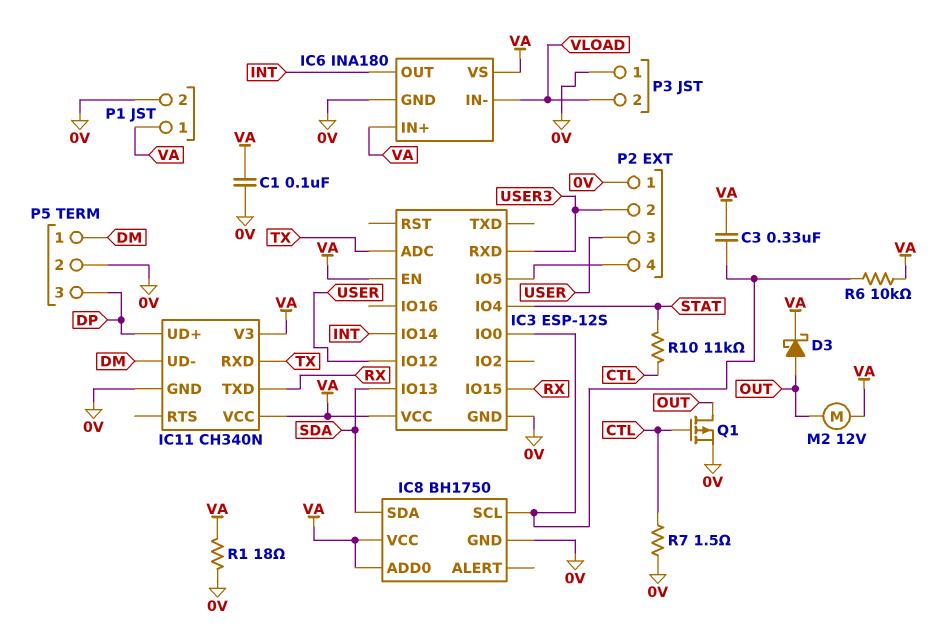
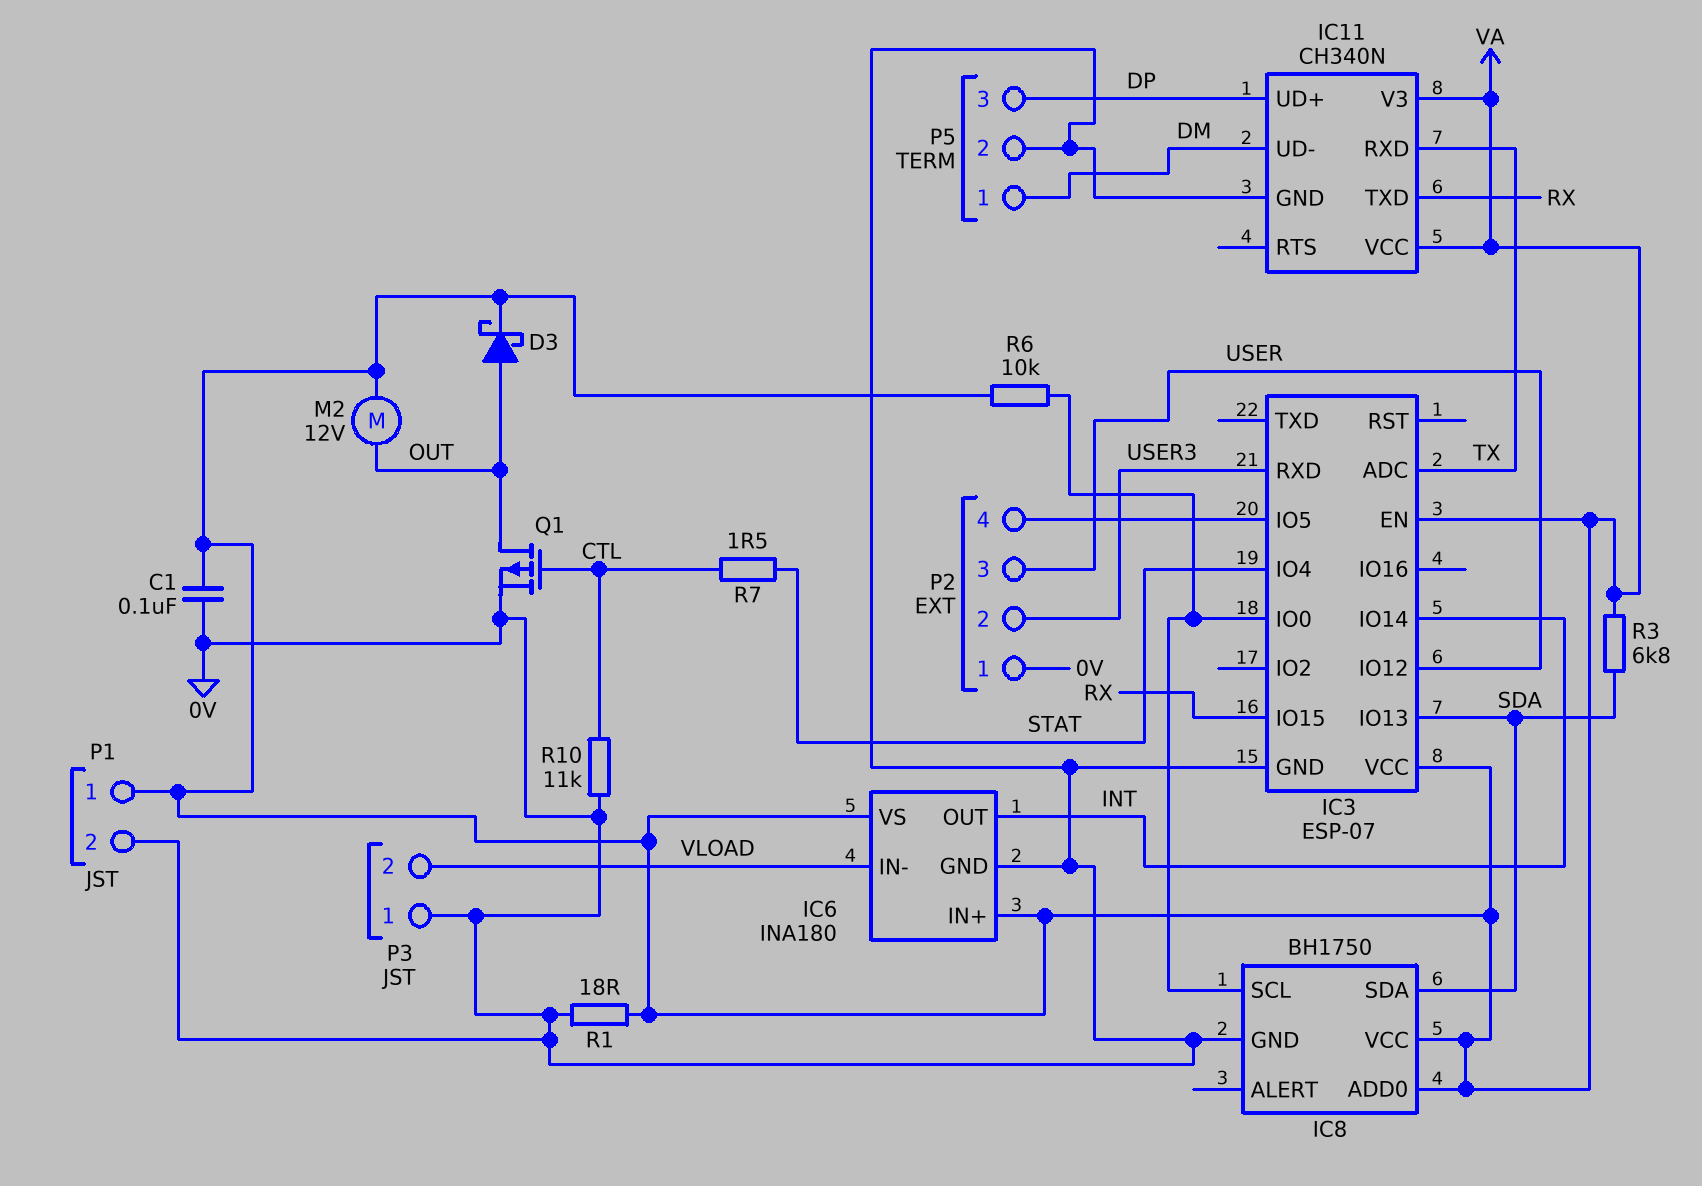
C3: 330nF (IC3/IO0, VA) -> none
IC3: ESP-12S -> ESP-07
R3: none -> 6.8k (SDA, VA)
R7: 1.5 (0V, CTL) -> 1.5 (CTL, STAT)
R10: 11k (CTL, STAT) -> 11k (0V, CTL)

